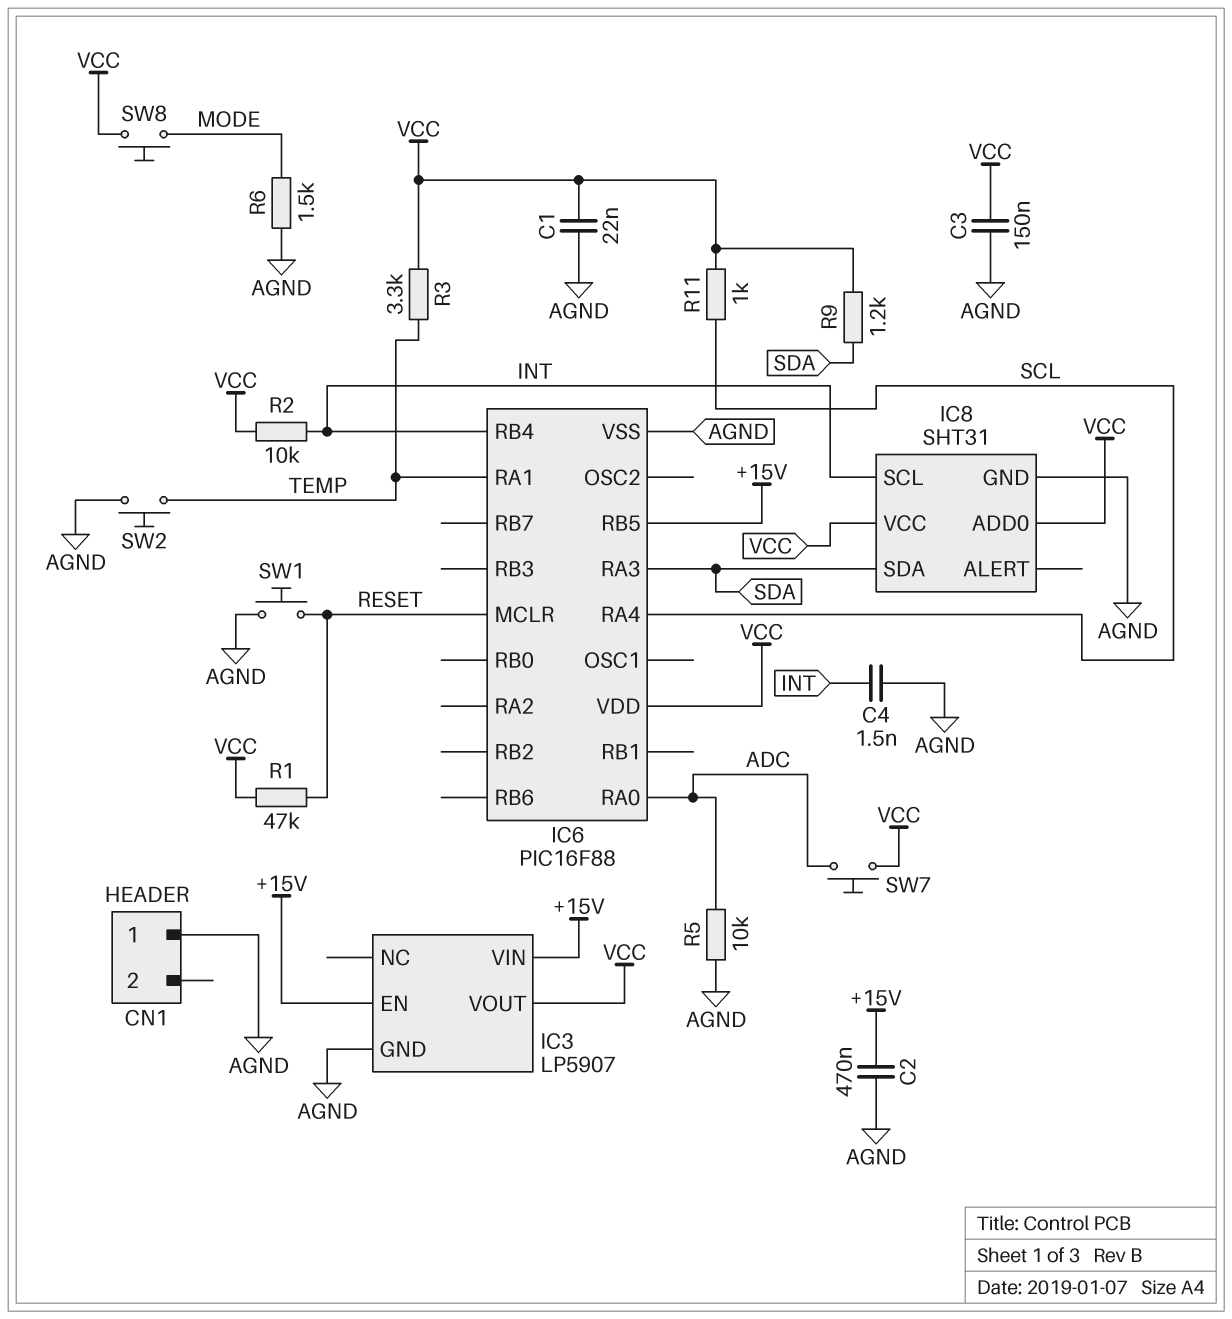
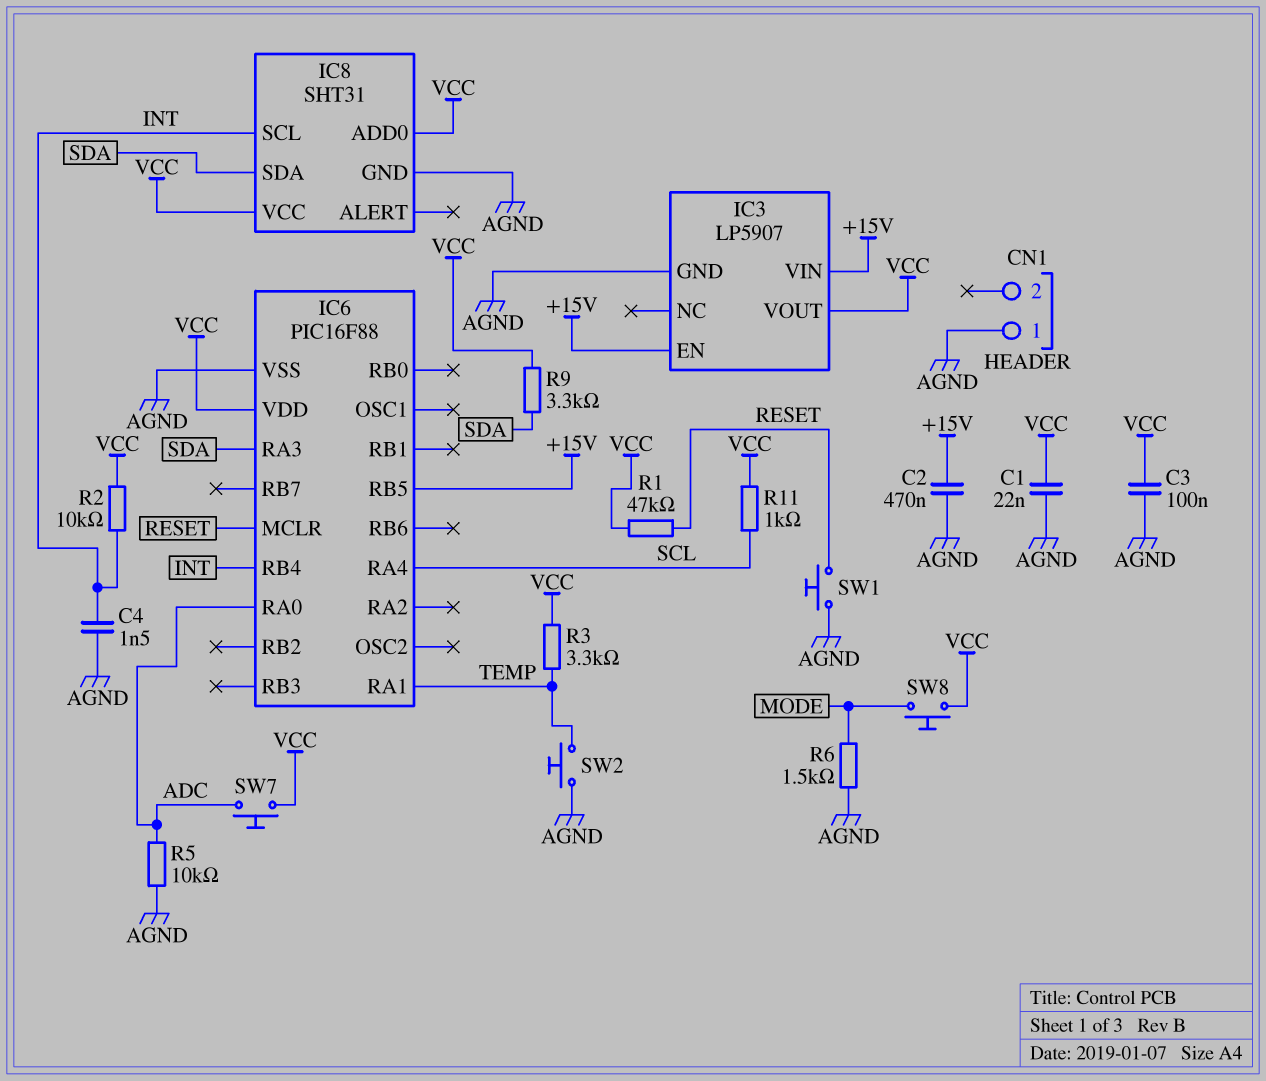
C3: 150nF (AGND, VCC) -> 100nF (AGND, VCC)
R9: 1.2k (SDA, VCC) -> 3.3k (SDA, VCC)

